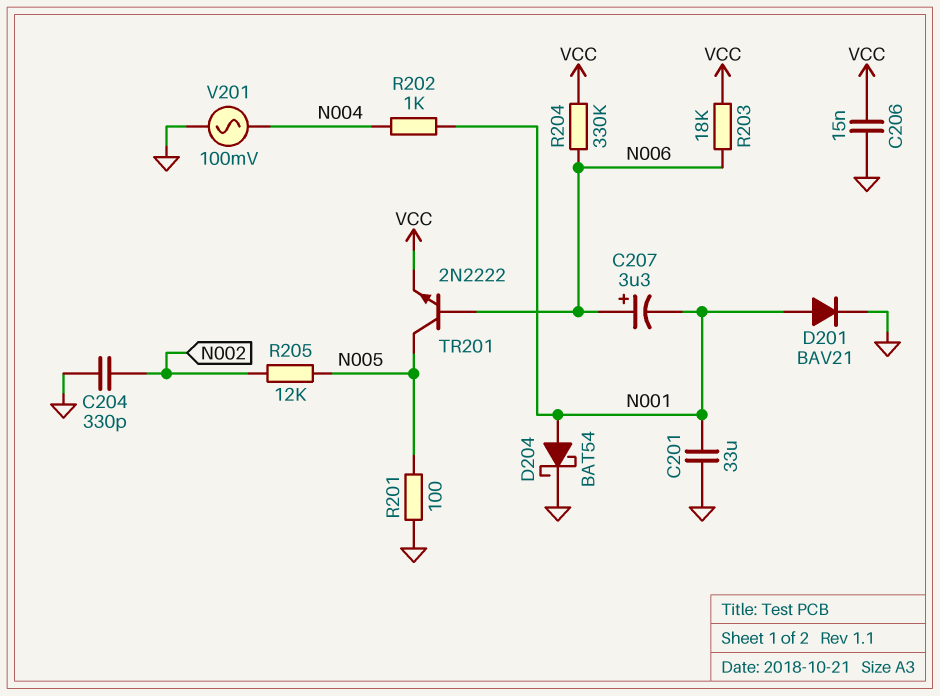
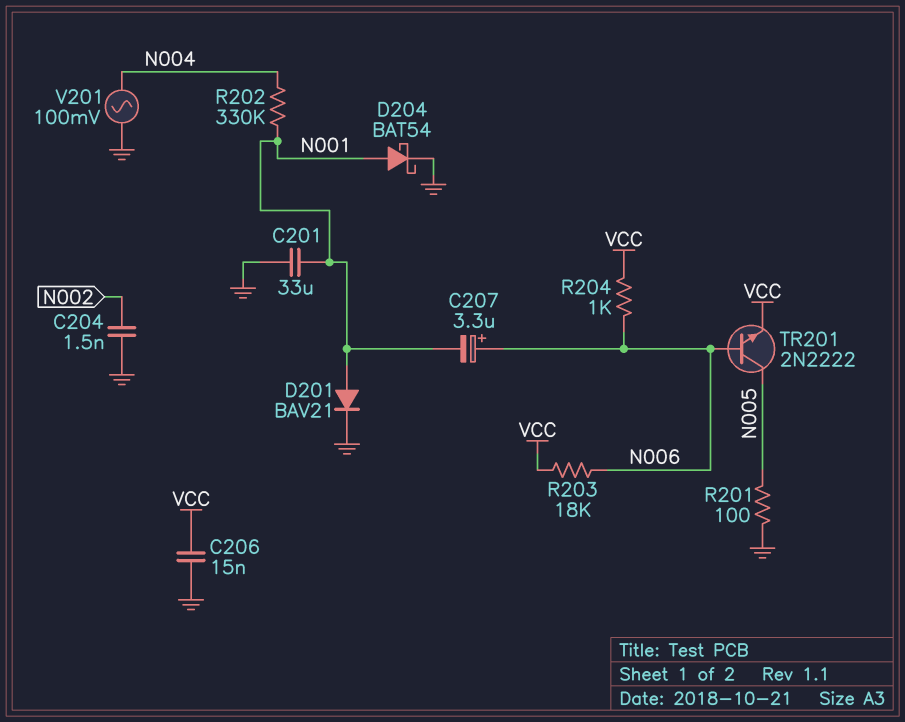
C204: 330pF (GND, N002) -> 1.5nF (GND, N002)
R202: 1k (N001, N004) -> 330k (N001, N004)
R204: 330k (N006, VCC) -> 1k (N006, VCC)
R205: 12k (N002, N005) -> none

